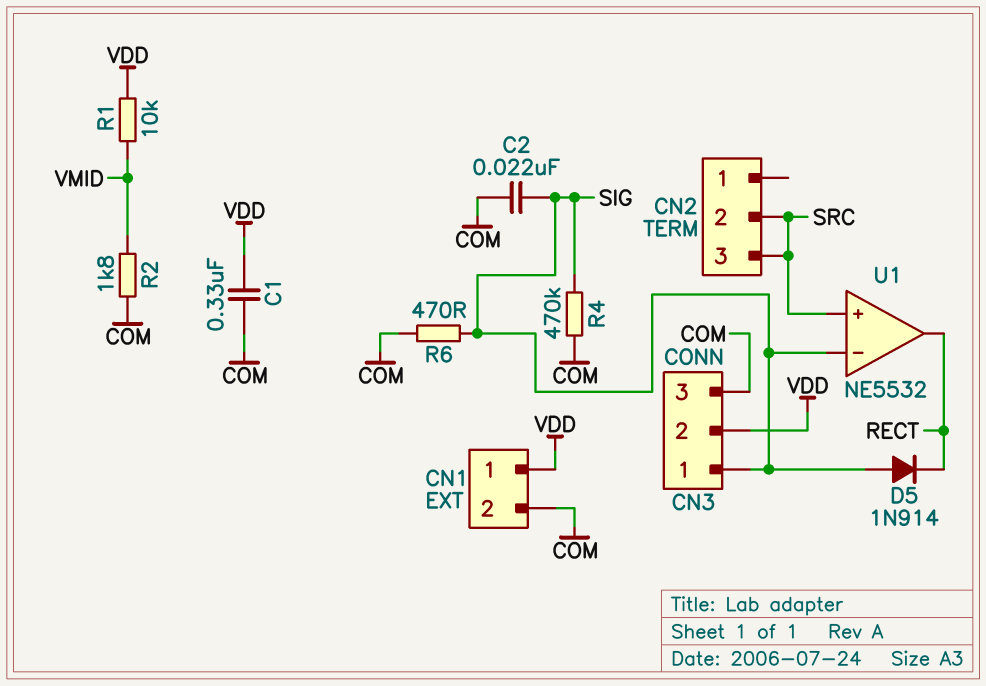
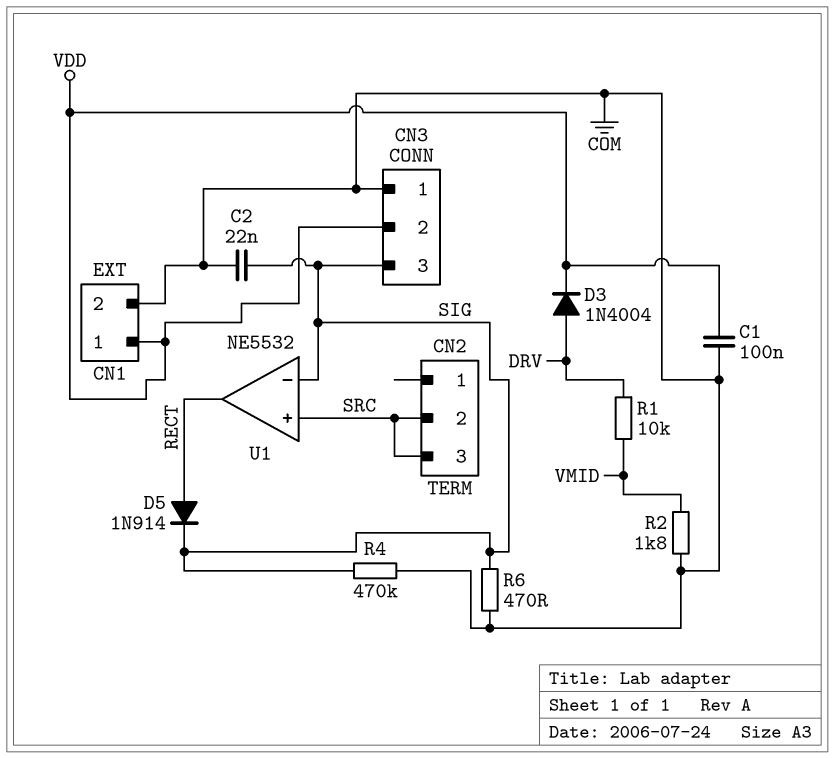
C1: 330nF (COM, VDD) -> 100nF (COM, VDD)
CN3 pin 1: SIG -> COM
CN3 pin 3: COM -> SIG
D3: none -> diode 1N4004 (A DRV, K VDD)
D5: diode 1N914 (A SIG, K RECT) -> diode 1N914 (A RECT, K SIG)
R1: 10k (VDD, VMID) -> 10k (DRV, VMID)

